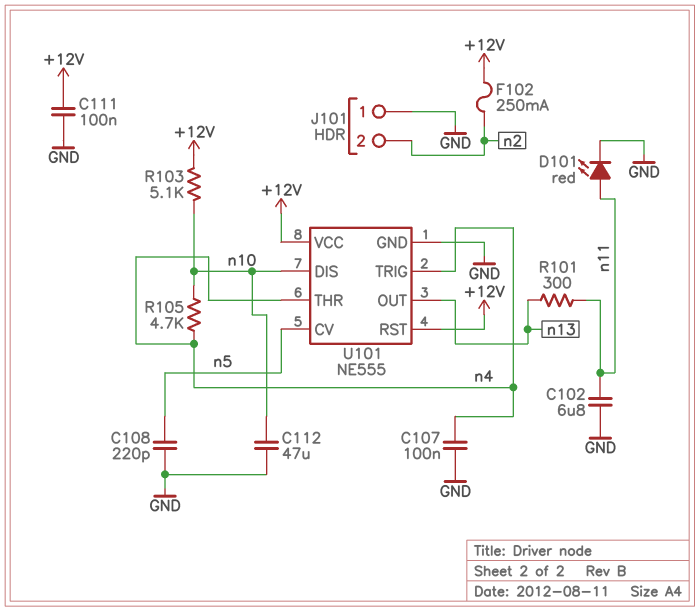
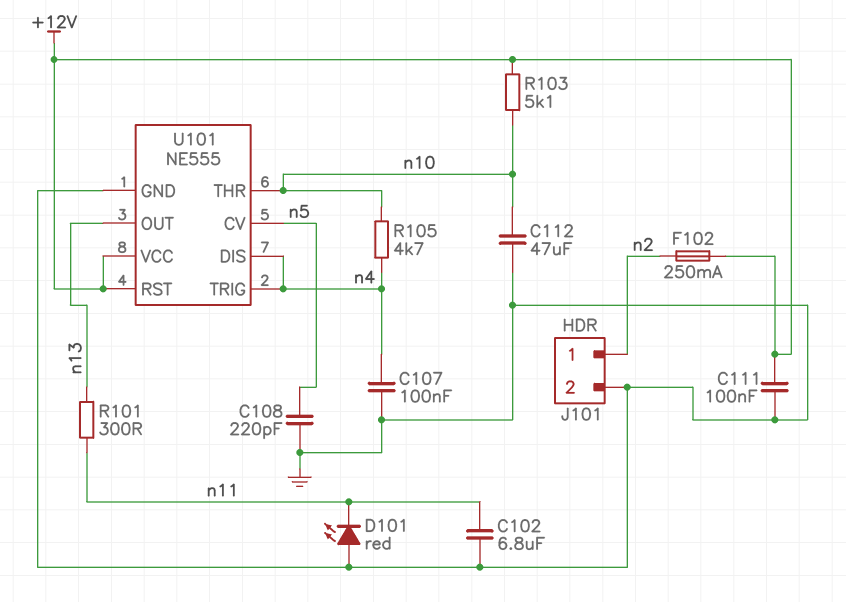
D101: LED red (A n11, K GND) -> LED red (A GND, K n11)
J101 pin 1: GND -> n2
J101 pin 2: n2 -> GND
U101 pin DIS: n10 -> n4
U101 pin THR: n4 -> n10

